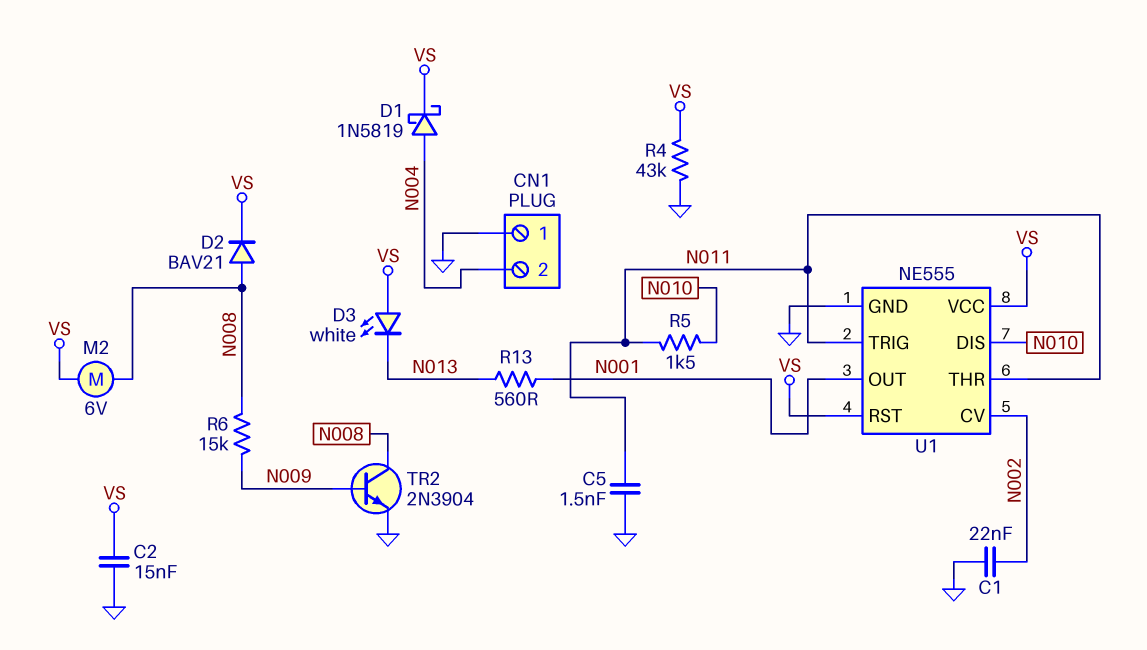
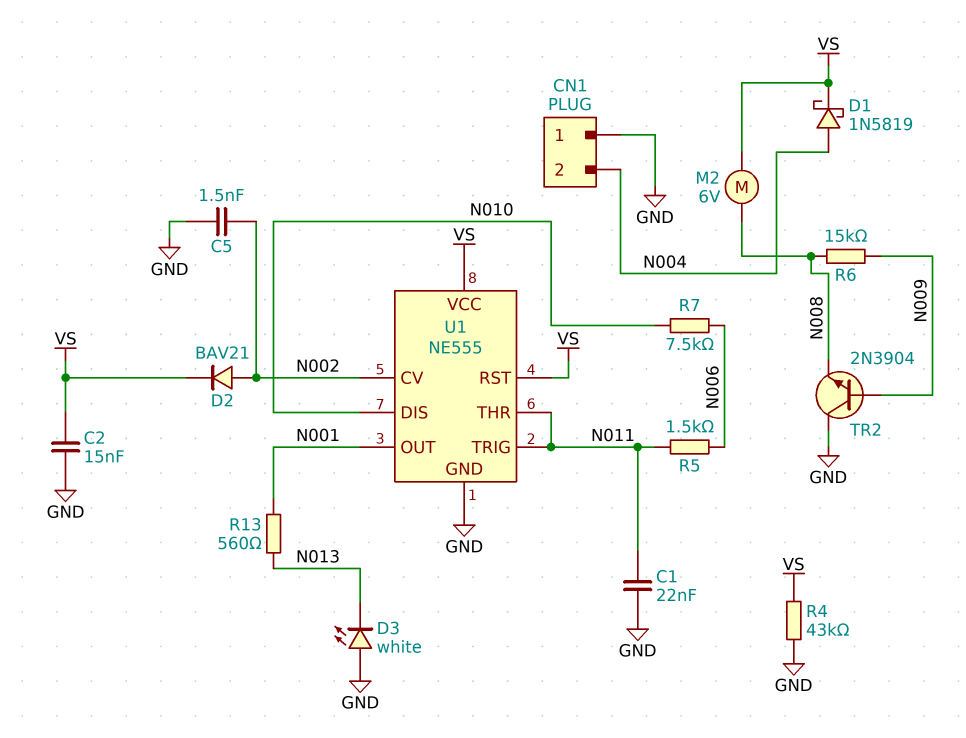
C1: 22nF (GND, N002) -> 22nF (GND, N011)
C5: 1.5nF (GND, N011) -> 1.5nF (GND, N002)
D2: diode BAV21 (A N008, K VS) -> diode BAV21 (A N002, K VS)
D3: LED white (A VS, K N013) -> LED white (A GND, K N013)
R5: 1.5k (N010, N011) -> 1.5k (N006, N011)
R7: none -> 7.5k (N006, N010)
TR2: NPN 2N3904 (B N009, C N008, E GND) -> NPN 2N3904 (B N009, C GND, E N008)

